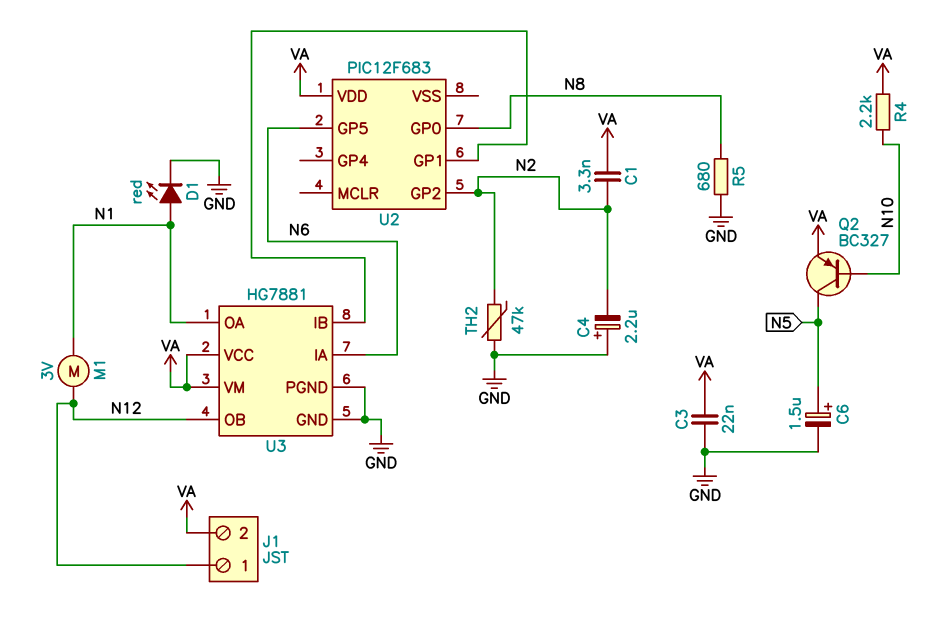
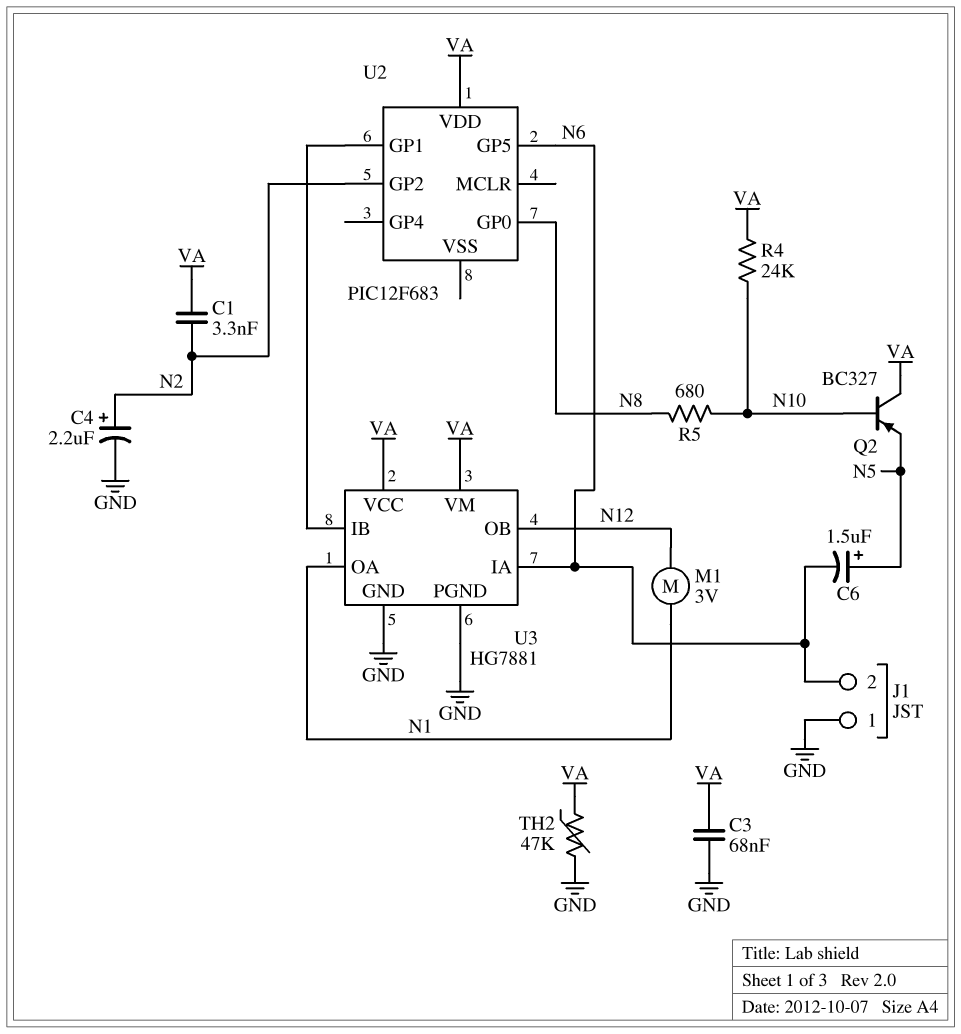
C3: 22nF (GND, VA) -> 68nF (GND, VA)
C4: 2.2uF (plus GND, minus N2) -> 2.2uF (plus N2, minus GND)
C6: 1.5uF (plus N5, minus GND) -> 1.5uF (plus N5, minus N6)
D1: LED red (A N1, K GND) -> none
J1 pin 1: N12 -> GND
J1 pin 2: VA -> N6
Q2: PNP BC327 (B N10, C N5, E VA) -> PNP BC327 (B N10, C VA, E N5)
R4: 2.2k (N10, VA) -> 24k (N10, VA)
R5: 680 (GND, N8) -> 680 (N8, N10)
TH2: 47k (GND, N2) -> 47k (GND, VA)

